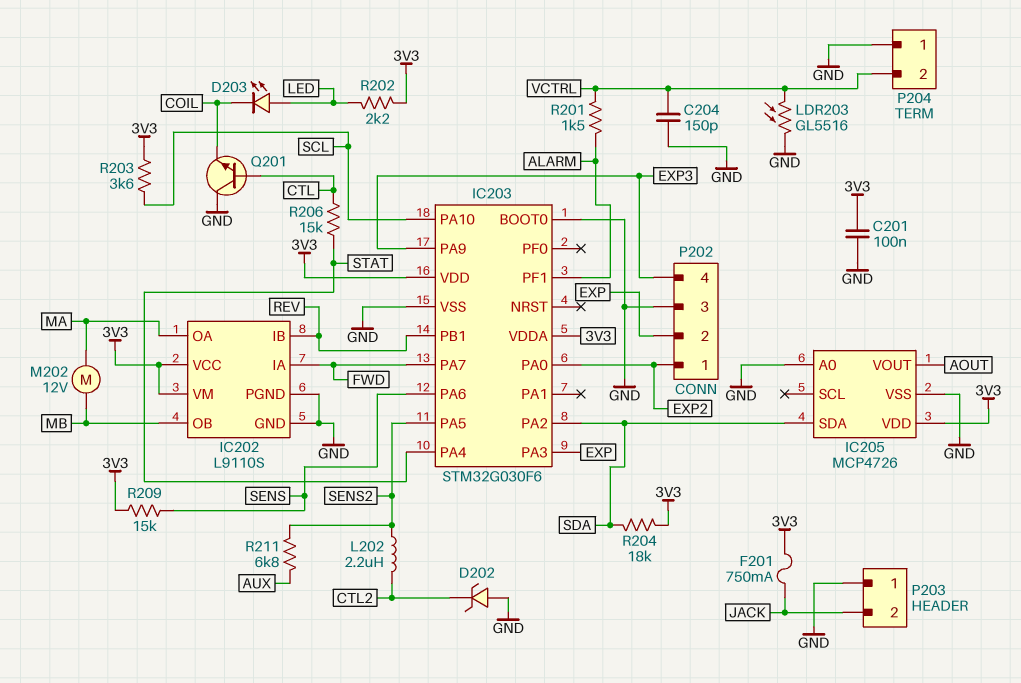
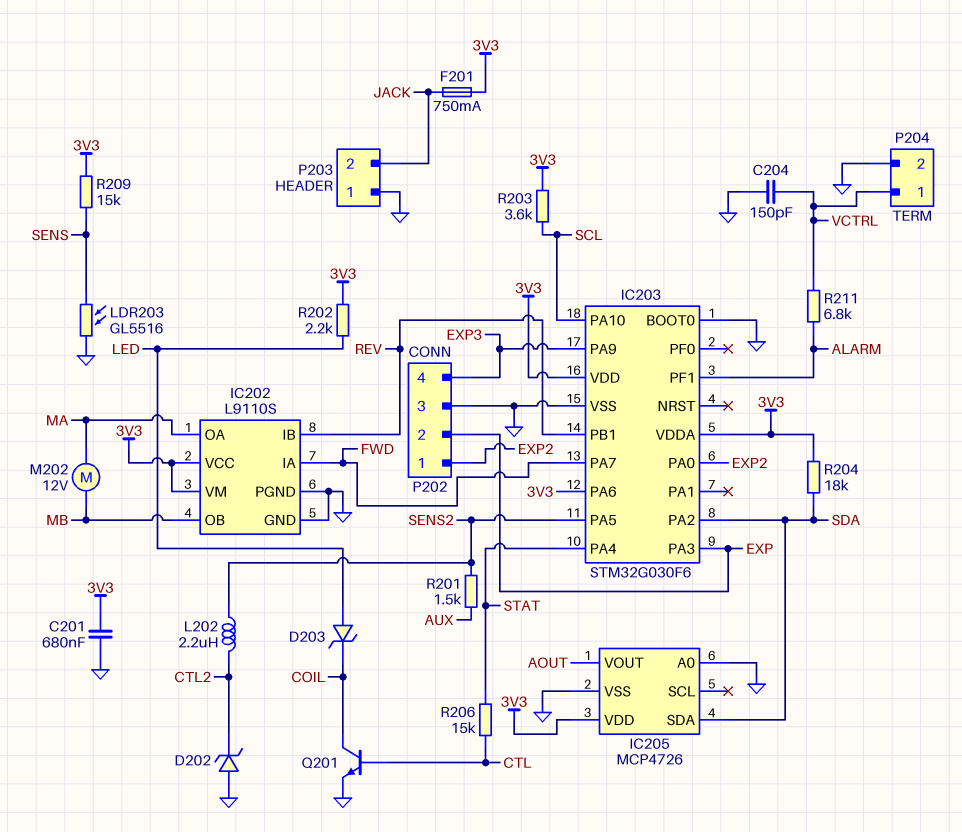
C201: 100nF (3V3, GND) -> 680nF (3V3, GND)
D203: LED (A LED, K COIL) -> zener (A LED, K COIL)
IC203 pin PA6: SENS -> 3V3
LDR203: GL5516 (GND, VCTRL) -> GL5516 (GND, SENS)
P204 pin 1: GND -> VCTRL
P204 pin 2: VCTRL -> GND
Q201: NPN (B CTL, C GND, E COIL) -> NPN (B CTL, C COIL, E GND)
R201: 1.5k (ALARM, VCTRL) -> 1.5k (AUX, SENS2)
R211: 6.8k (AUX, SENS2) -> 6.8k (ALARM, VCTRL)

